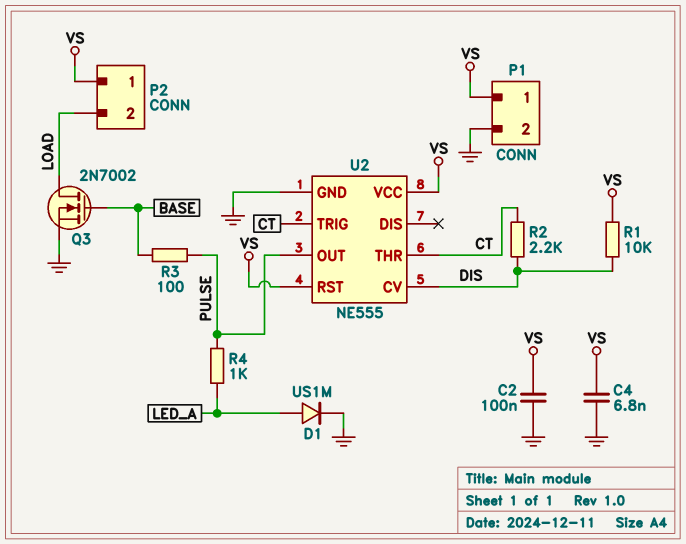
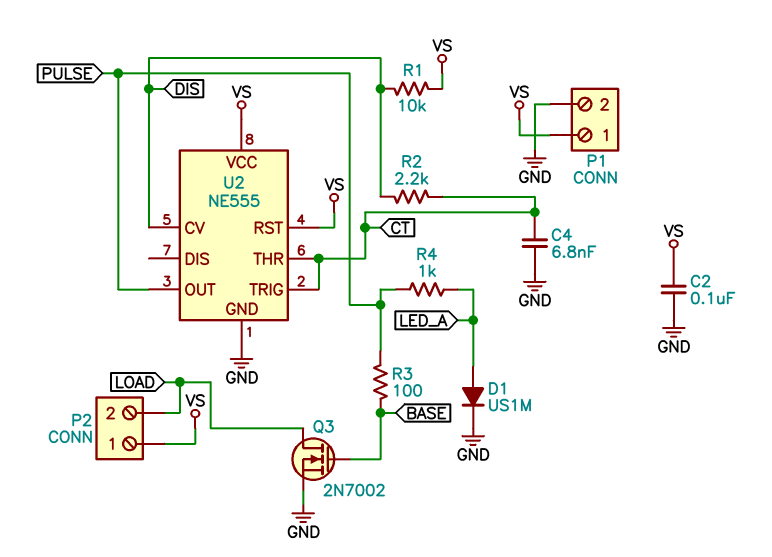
C4: 6.8nF (GND, VS) -> 6.8nF (CT, GND)

